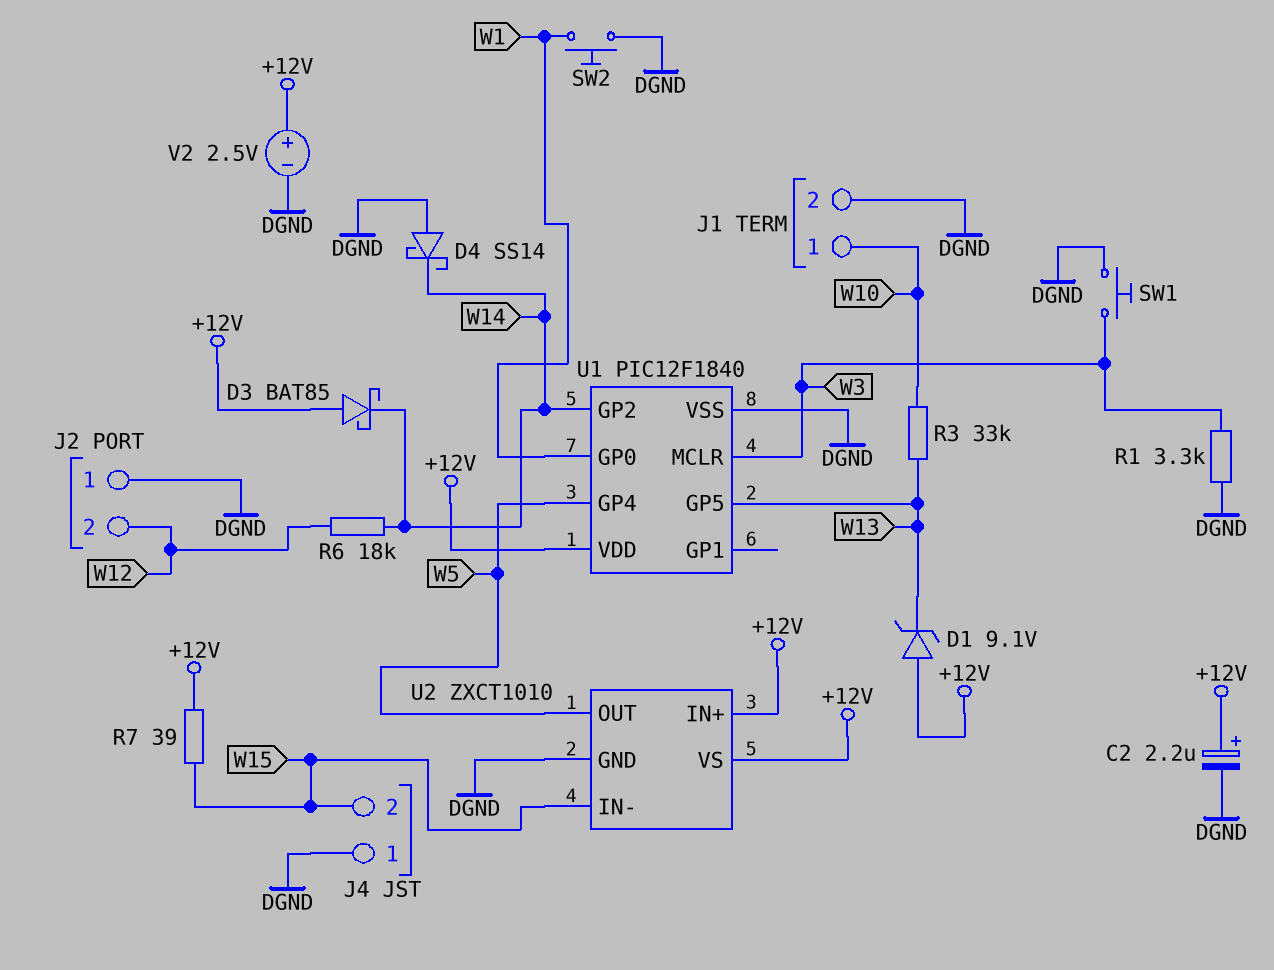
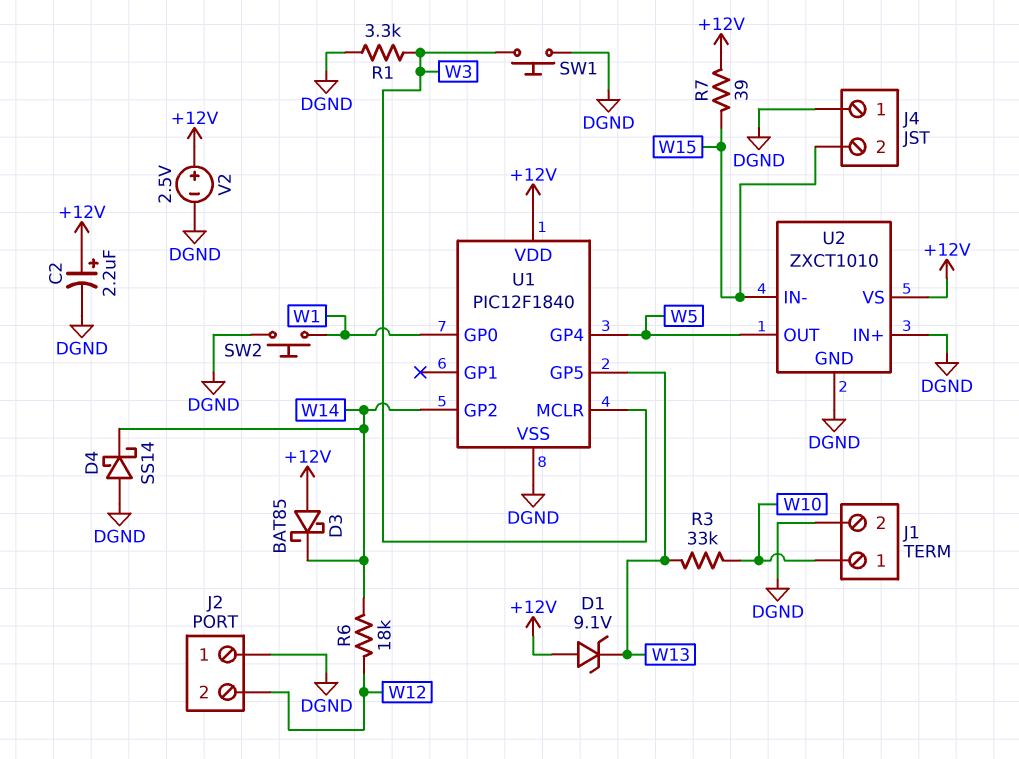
U2 pin IN+: +12V -> DGND

